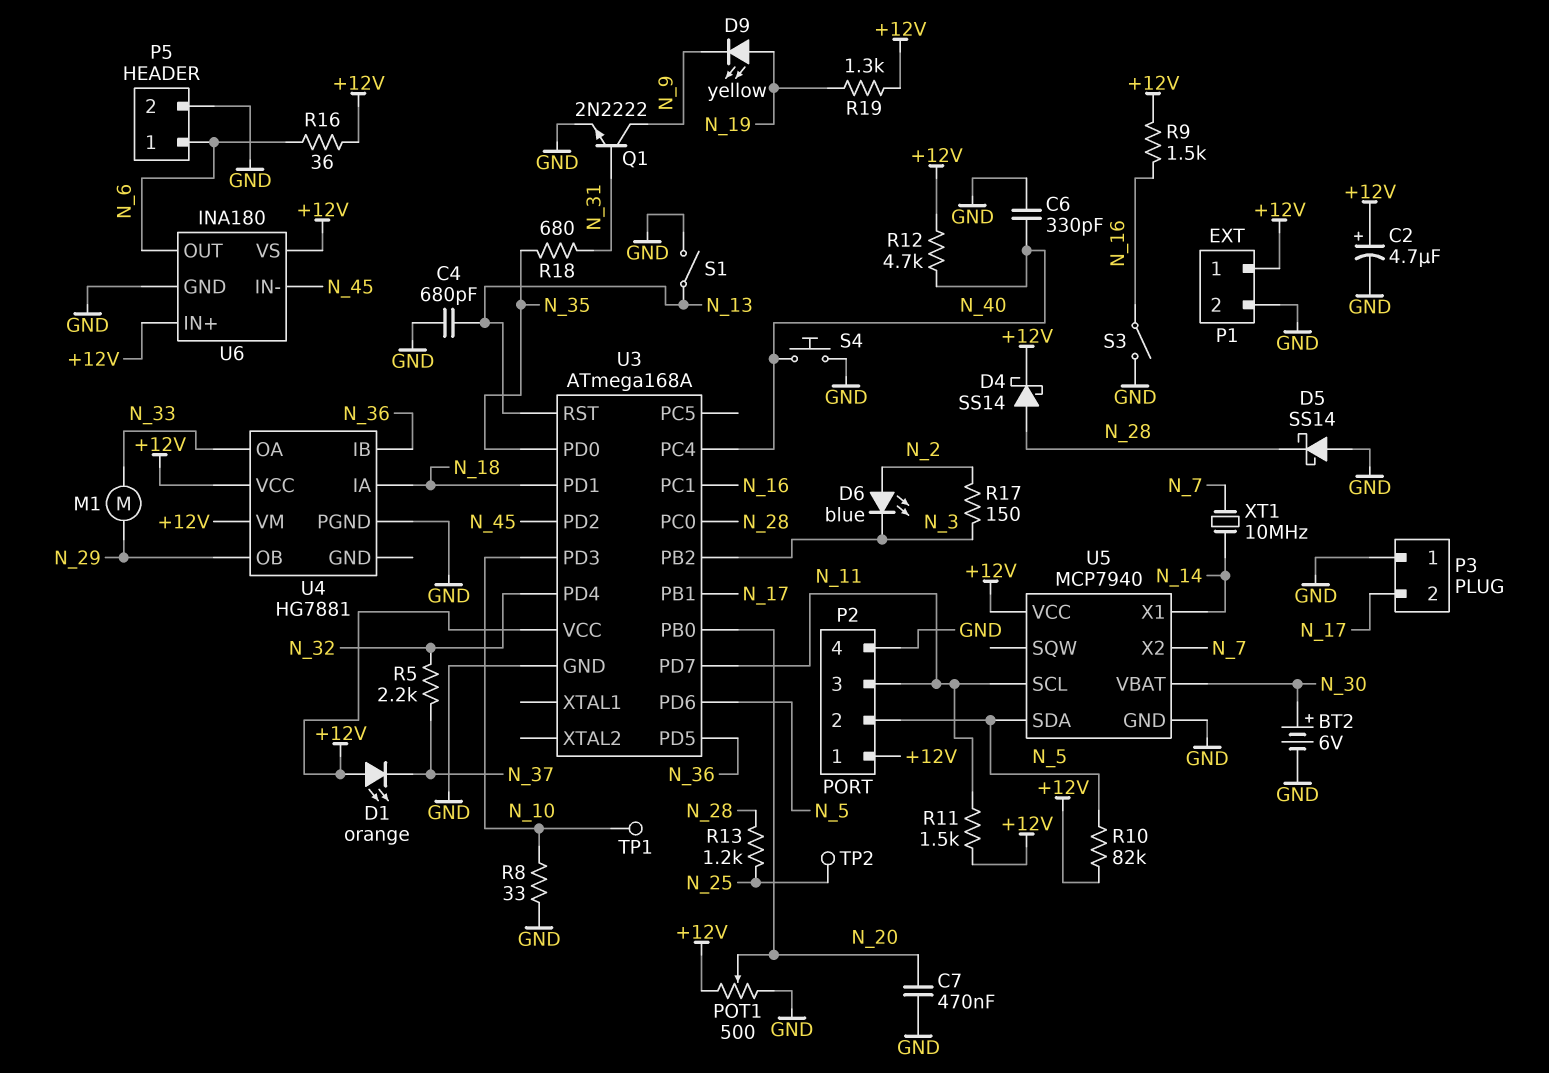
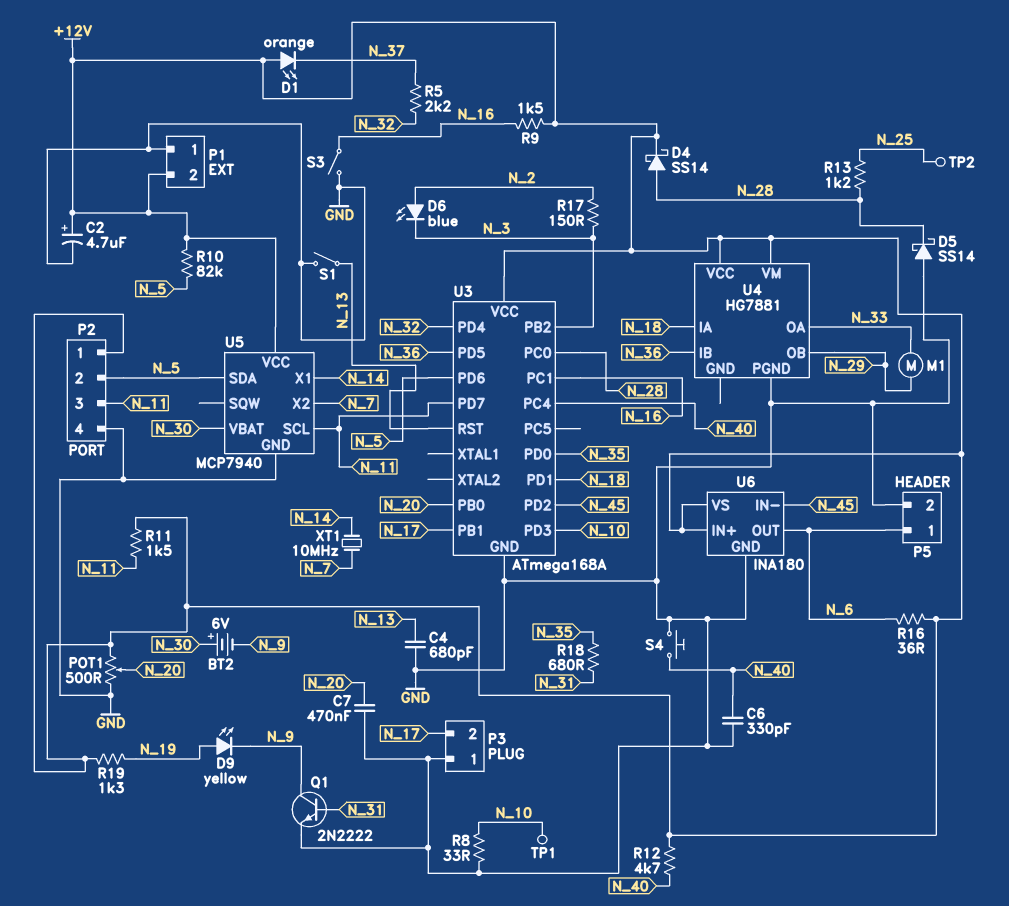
BT2: 6V (plus N_30, minus GND) -> 6V (plus N_30, minus N_9)
P1 pin 1: +12V -> GND
P1 pin 2: GND -> +12V

